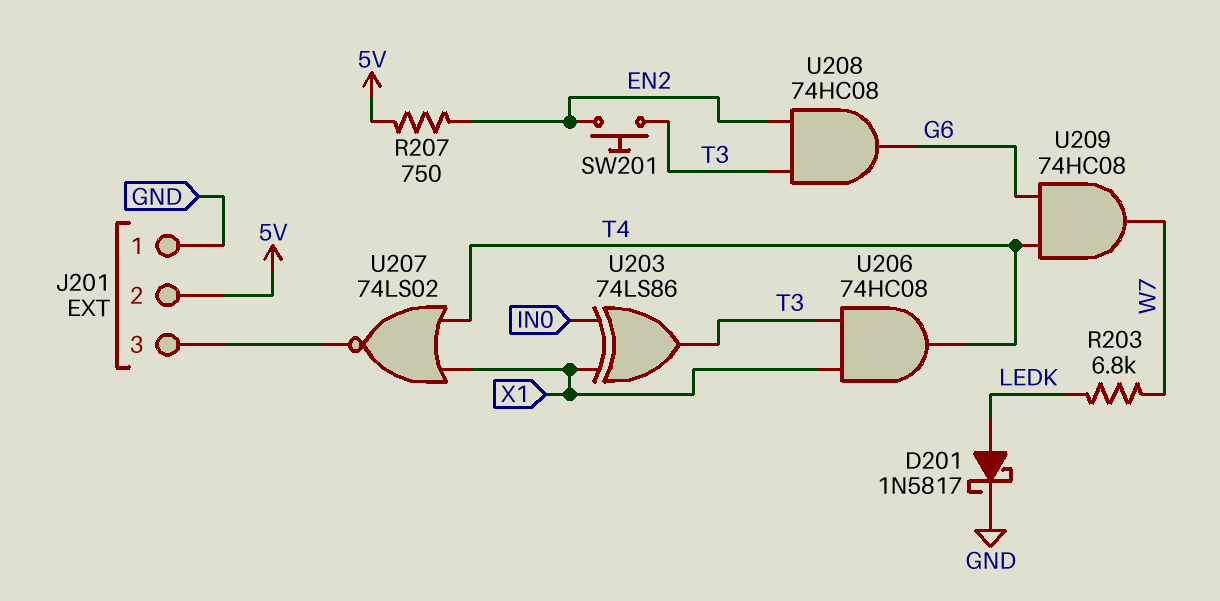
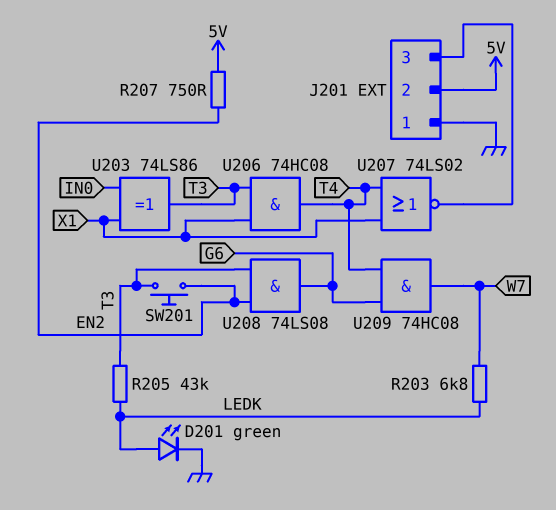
D201: schottky 1N5817 (A LEDK, K GND) -> LED green (A LEDK, K GND)
R205: none -> 43k (LEDK, T3)
U208: AND 74HC08 (in EN2, in T3, out G6) -> AND 74LS08 (in EN2, in T3, out G6)

